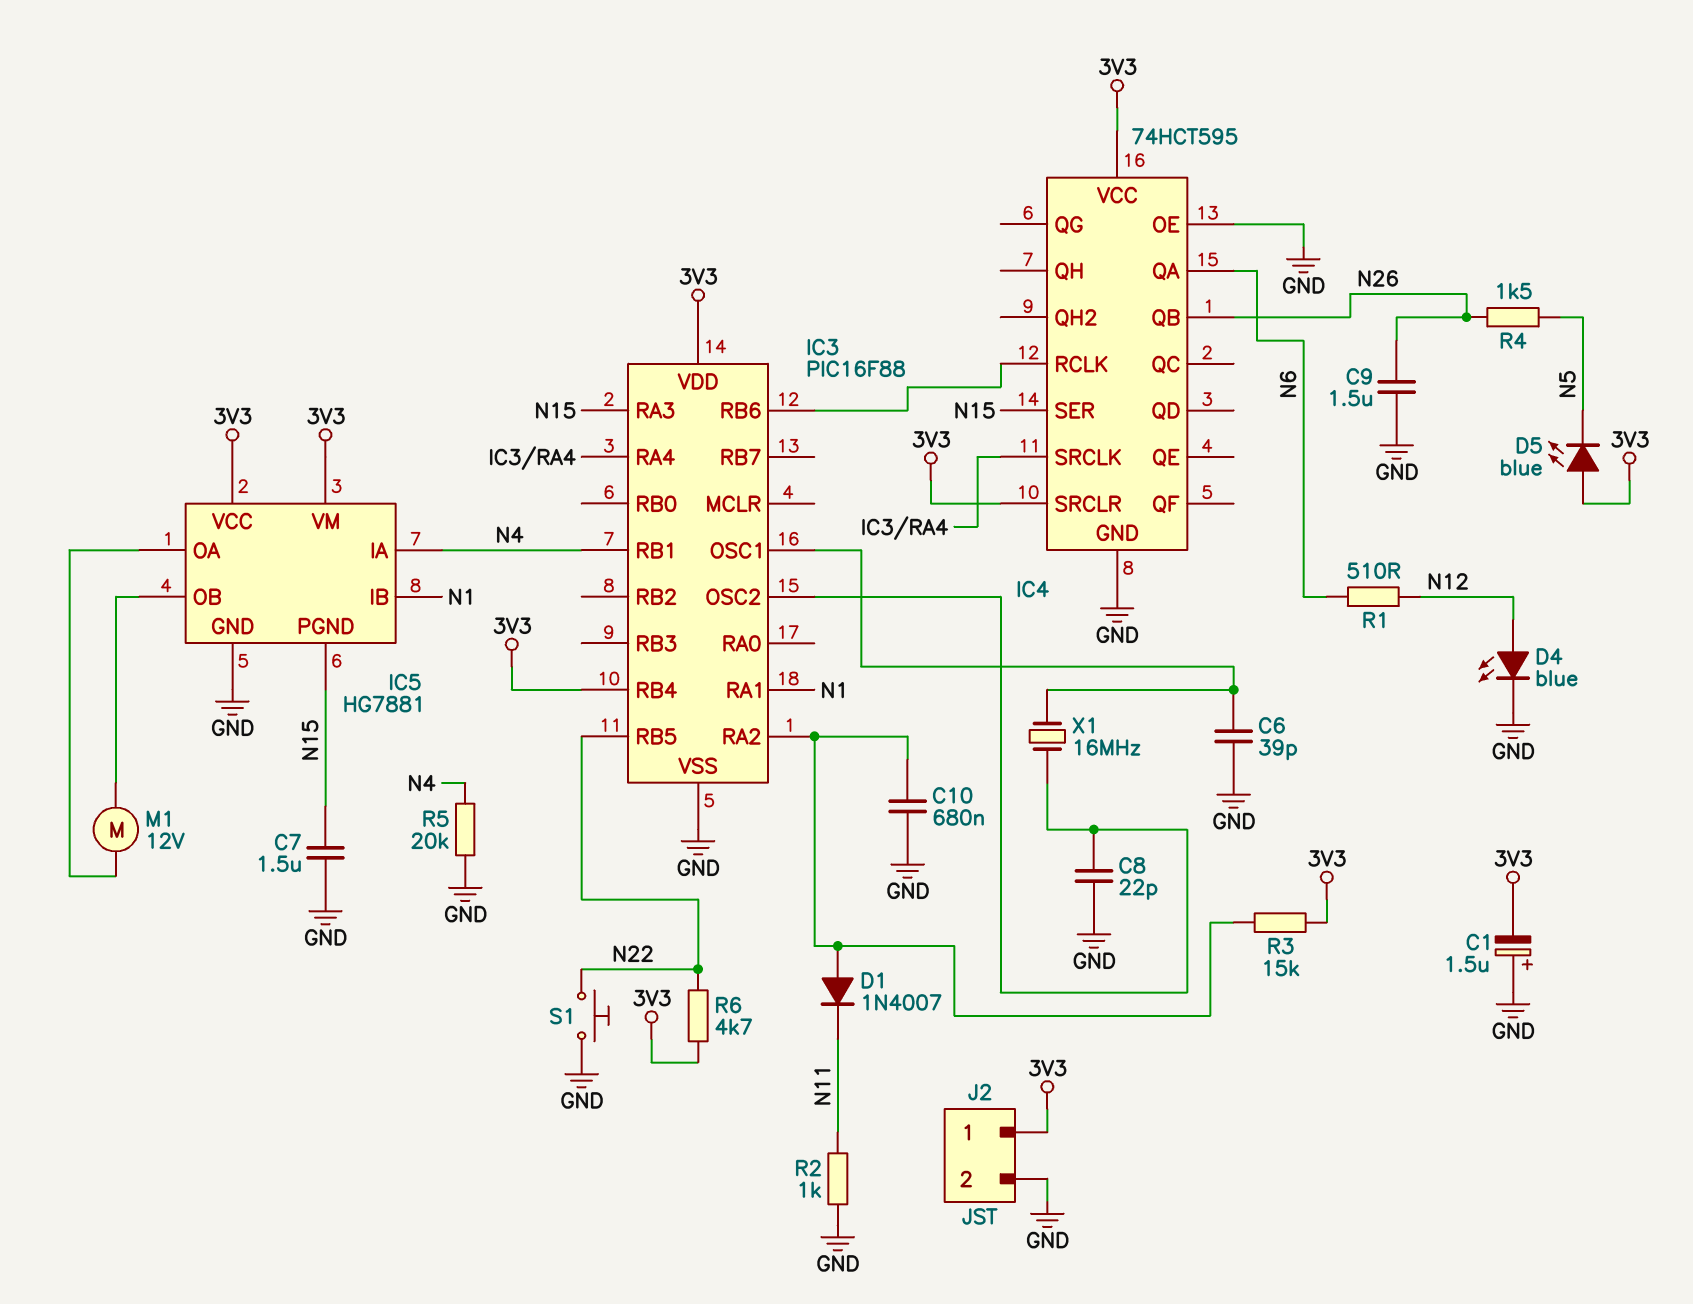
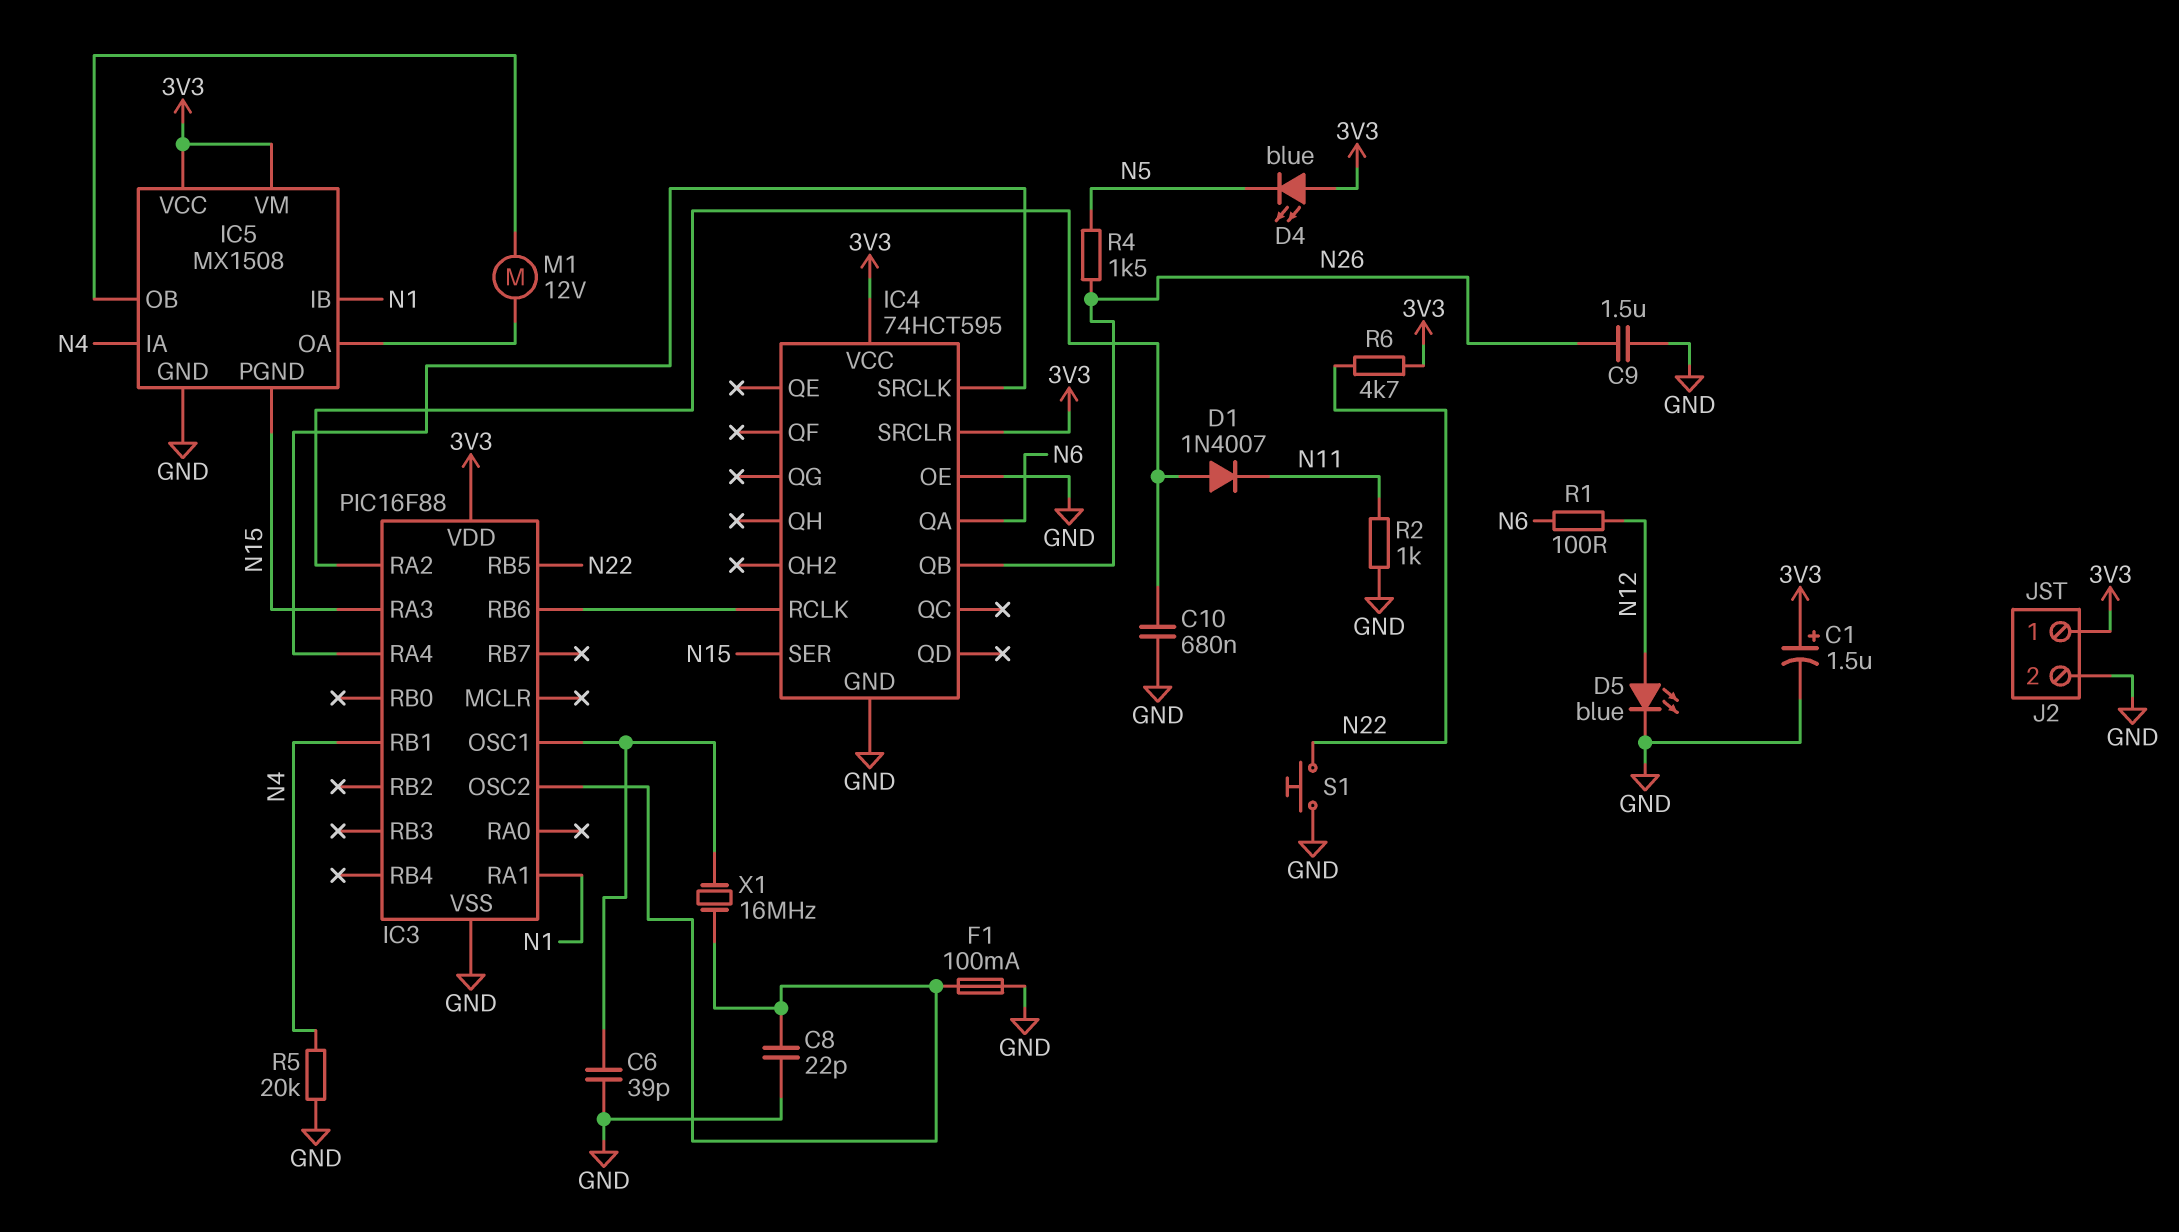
C1: 1.5uF (plus GND, minus 3V3) -> 1.5uF (plus 3V3, minus GND)
C7: 1.5uF (GND, N15) -> none
D4: LED blue (A N12, K GND) -> LED blue (A 3V3, K N5)
D5: LED blue (A 3V3, K N5) -> LED blue (A N12, K GND)
F1: none -> 100mA (GND, IC3/OSC2)
IC3 pin RB4: 3V3 -> none
IC5: HG7881 -> MX1508
R1: 510 (N6, N12) -> 100 (N6, N12)
R3: 15k (3V3, IC3/RA2) -> none

